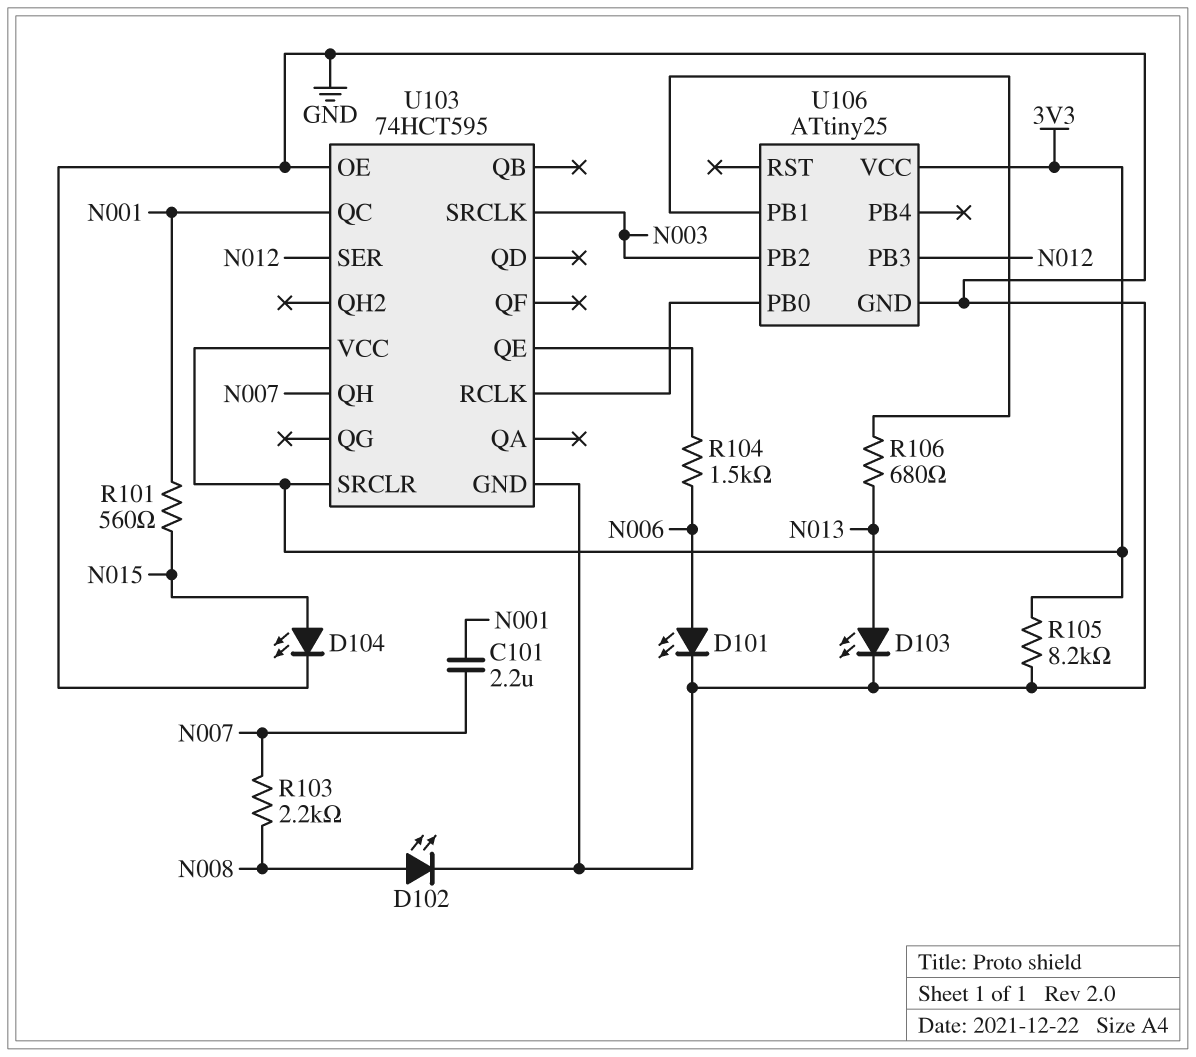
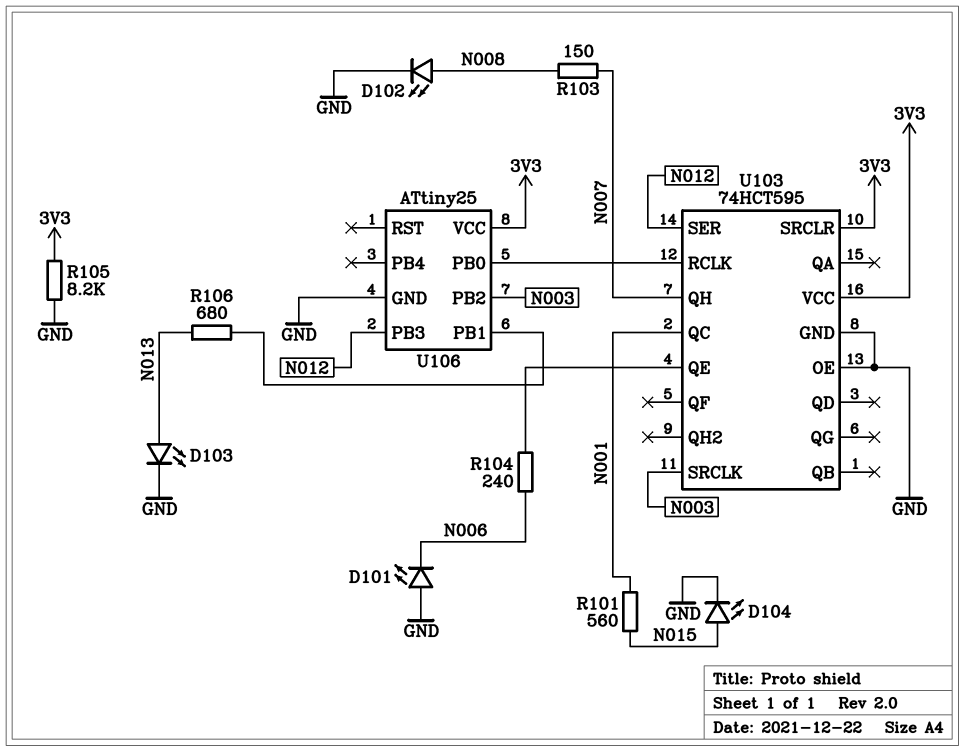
C101: 2.2uF (N001, N007) -> none
D101: LED (A N006, K GND) -> LED (A GND, K N006)
R103: 2.2k (N007, N008) -> 150 (N007, N008)
R104: 1.5k (N006, U103/QE) -> 240 (N006, U103/QE)

